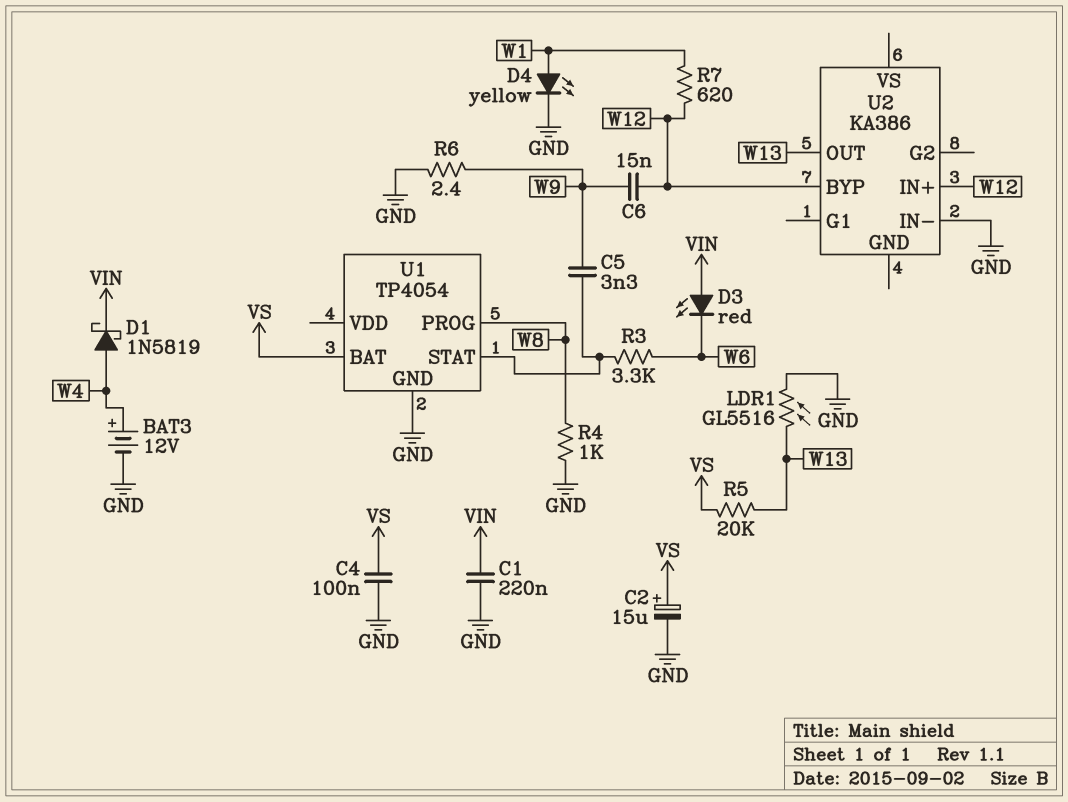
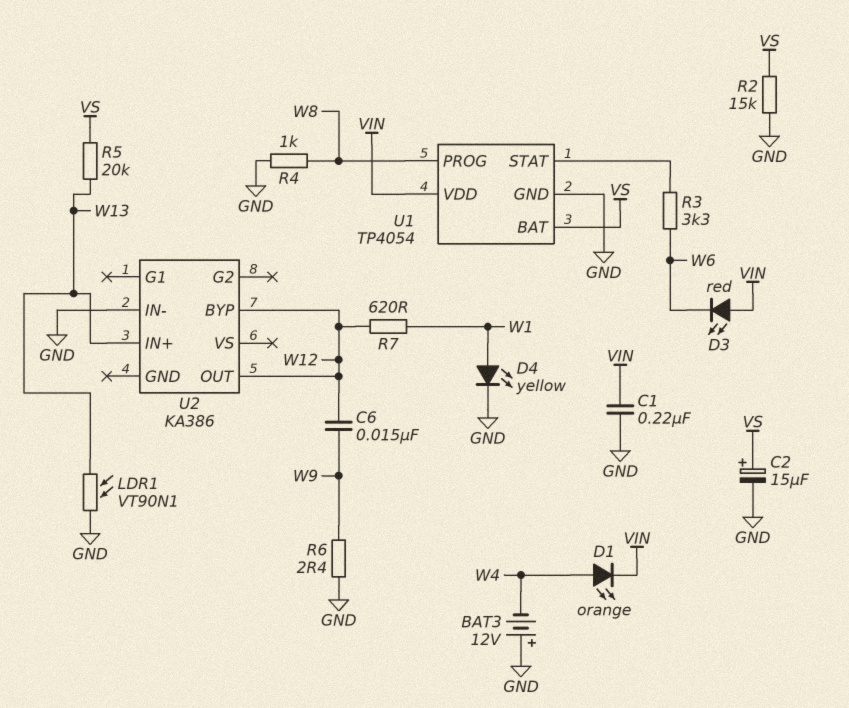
BAT3: 12V (plus W4, minus GND) -> 12V (plus GND, minus W4)
C4: 100nF (GND, VS) -> none
C5: 3.3nF (U1/STAT, W9) -> none
D1: schottky 1N5819 (A W4, K VIN) -> LED orange (A W4, K VIN)
LDR1: GL5516 (GND, W13) -> VT90N1 (GND, W13)
R2: none -> 15k (GND, VS)
U1 pin VDD: none -> VIN
U2 pin IN+: W12 -> W13
U2 pin OUT: W13 -> W12

